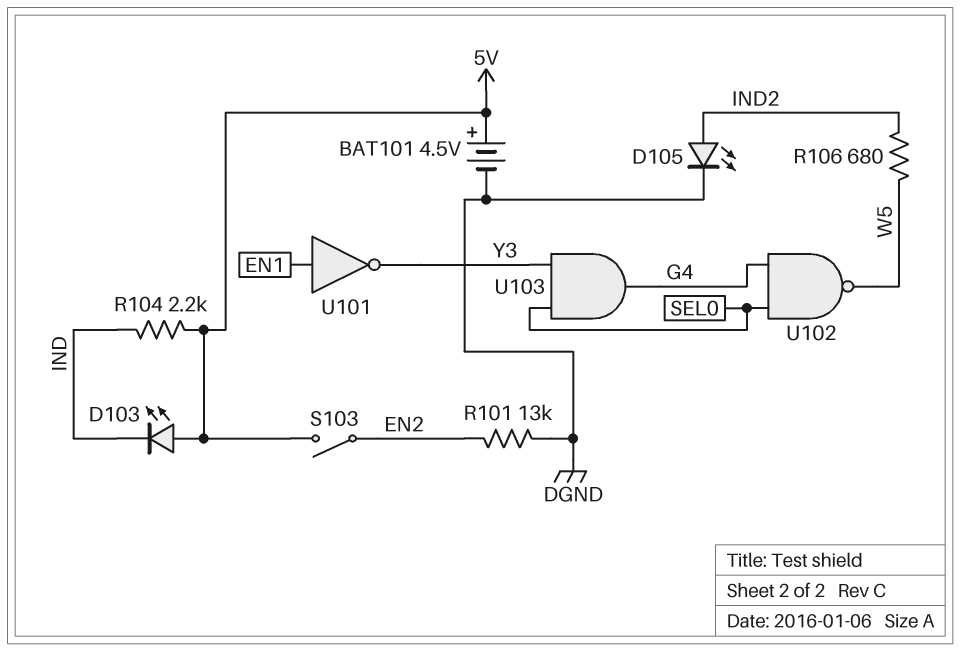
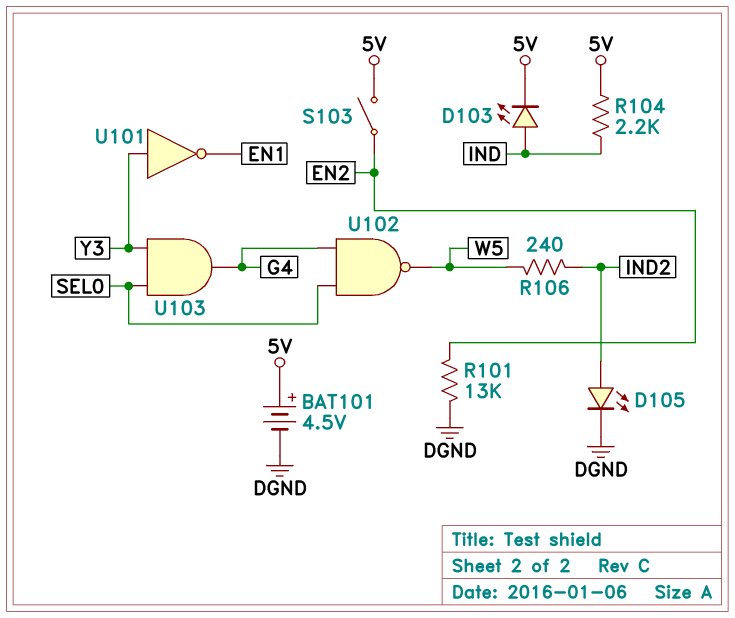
D103: LED (A 5V, K IND) -> LED (A IND, K 5V)
R106: 680 (IND2, W5) -> 240 (IND2, W5)
U101: NOT (in EN1, out Y3) -> NOT (in Y3, out EN1)

